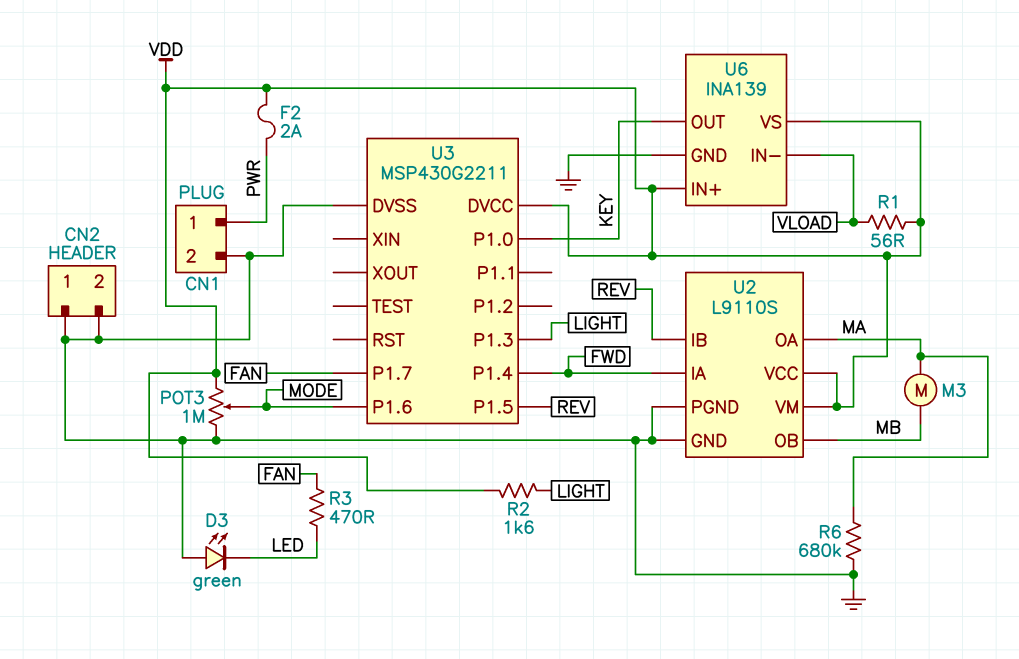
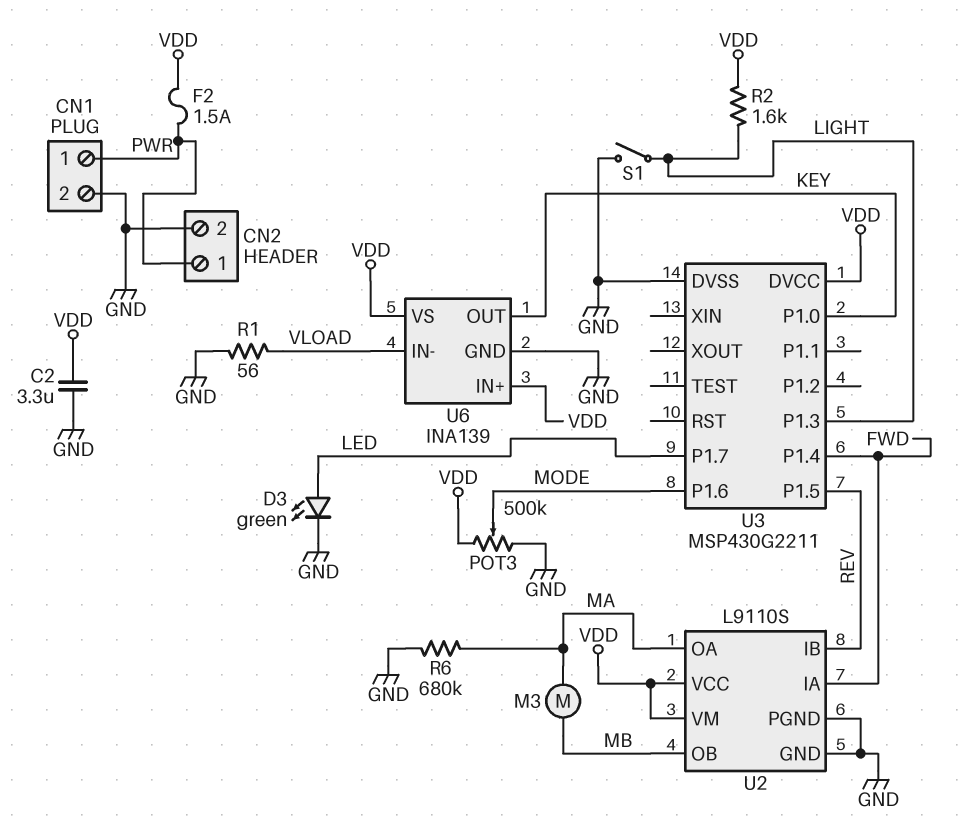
C2: none -> 3.3uF (GND, VDD)
CN2 pin 1: GND -> PWR
D3: LED green (A GND, K LED) -> LED green (A LED, K GND)
F2: 2A (PWR, VDD) -> 1.5A (PWR, VDD)
POT3: 1M (GND, VDD, wiper MODE) -> 500k (GND, VDD, wiper MODE)
R1: 56 (VDD, VLOAD) -> 56 (GND, VLOAD)
R3: 470 (FAN, LED) -> none
S1: none -> switch (GND, LIGHT)
U3 pin P1.7: FAN -> LED

